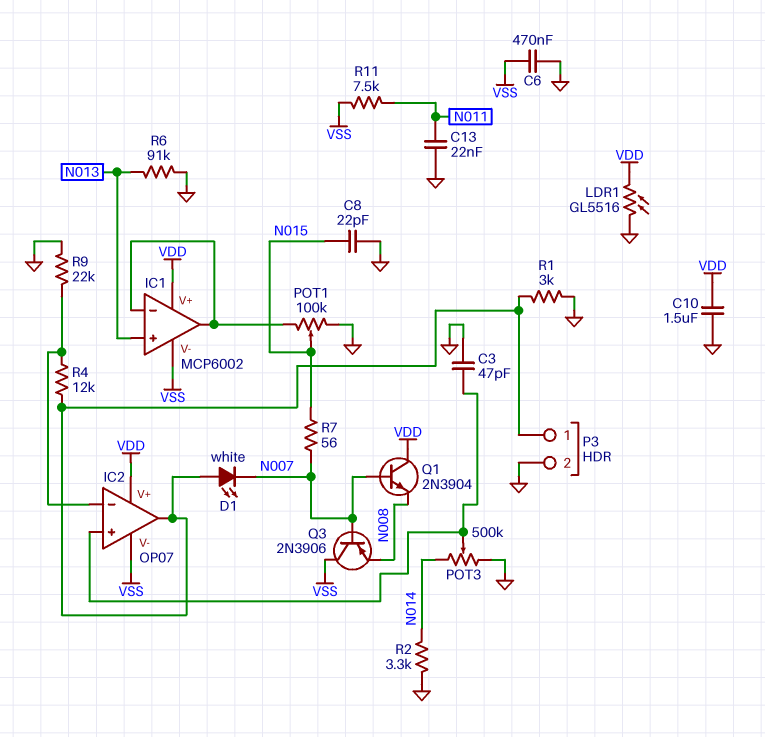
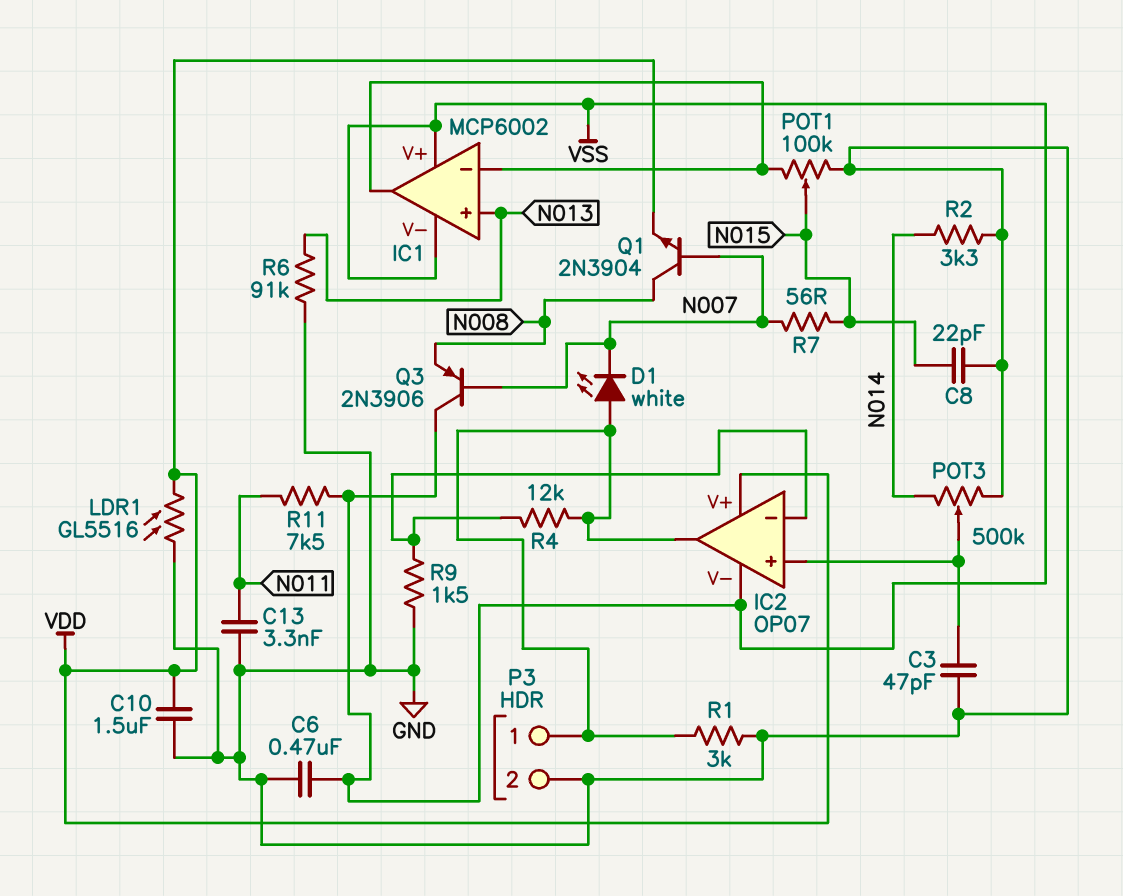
C13: 22nF (GND, N011) -> 3.3nF (GND, N011)
IC1 pin V+: VDD -> VSS
Q1: NPN 2N3904 (B N007, C VDD, E N008) -> NPN 2N3904 (B N007, C N008, E VDD)
R9: 22k (GND, IC2/in-) -> 1.5k (GND, IC2/in-)

